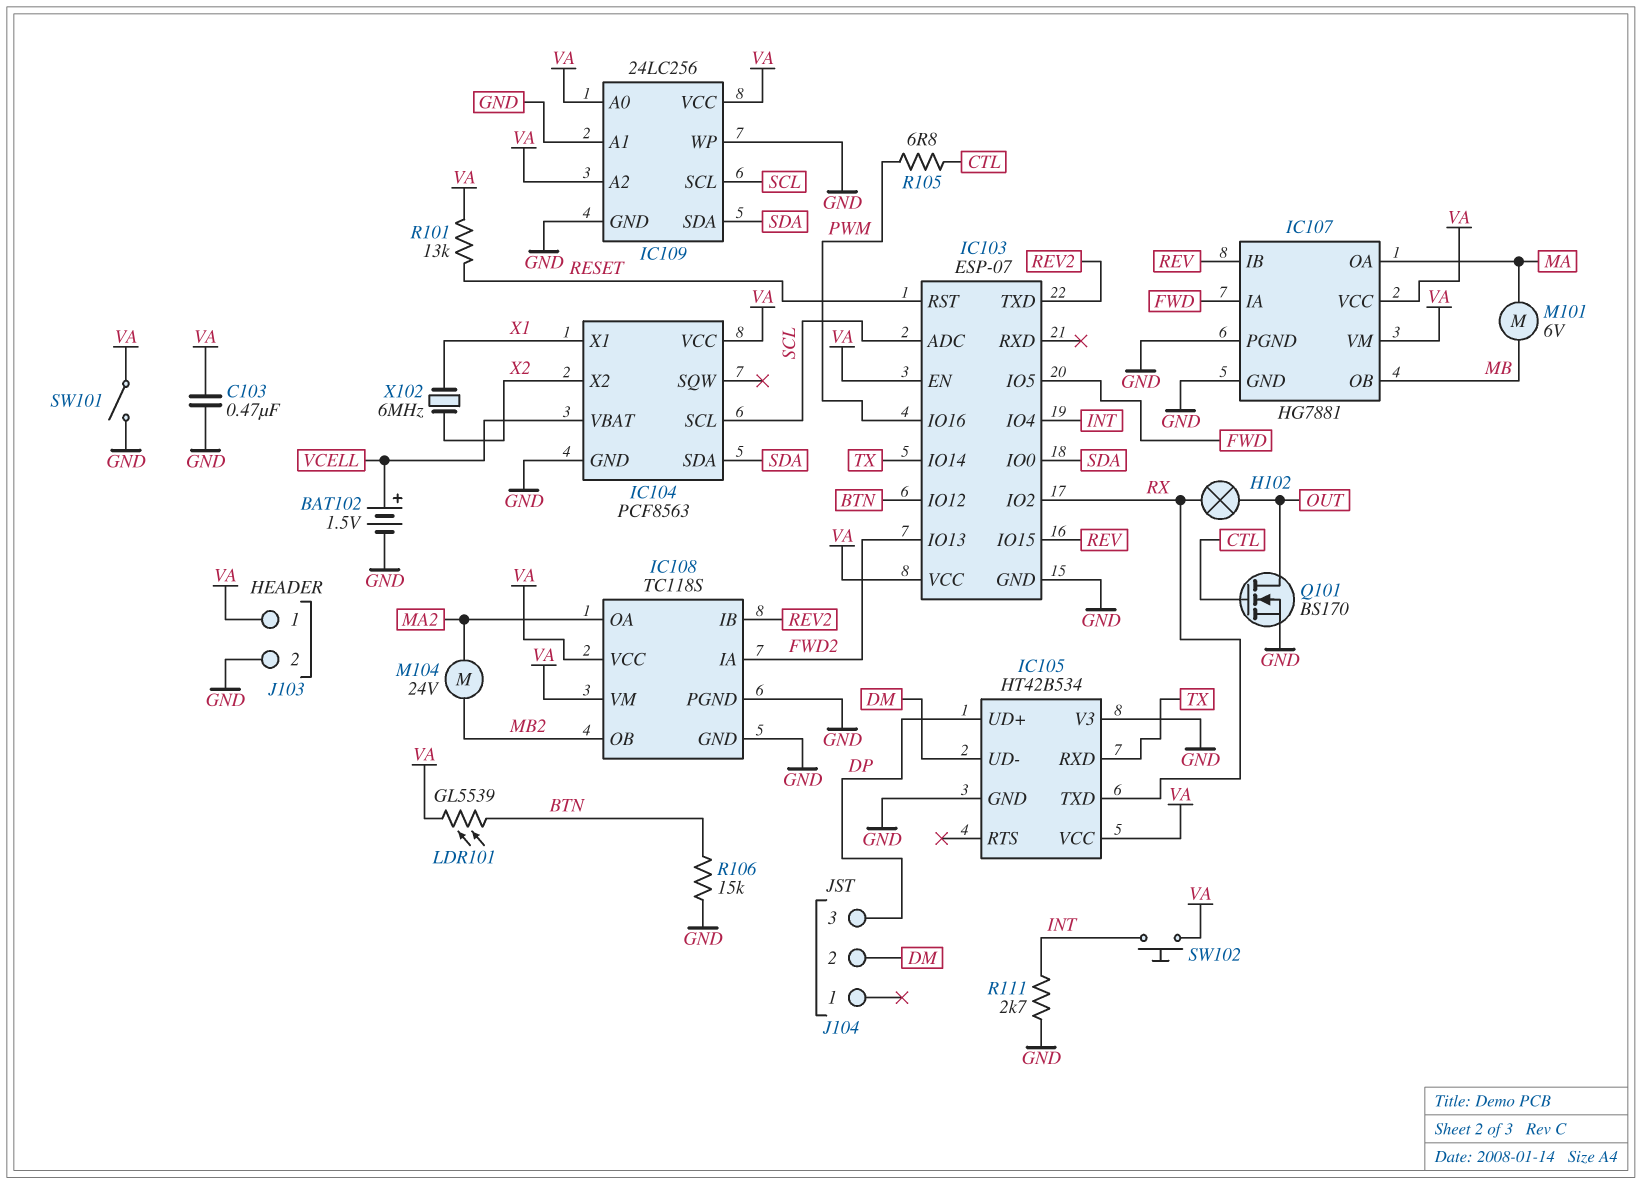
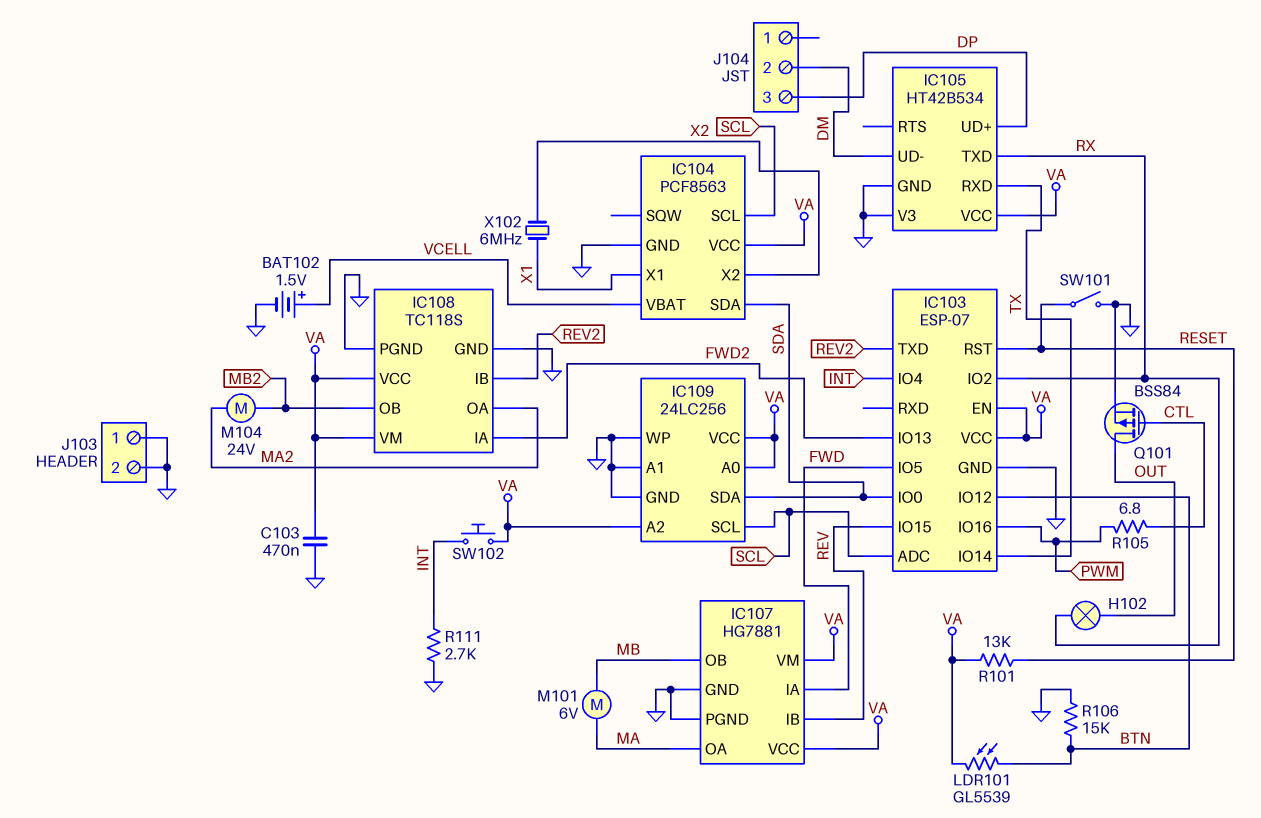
J103 pin 1: VA -> GND
Q101: NMOS BS170 (G CTL, D OUT, S GND) -> PMOS BSS84 (G CTL, D OUT, S GND)
SW101: switch (GND, VA) -> switch (GND, RESET)

